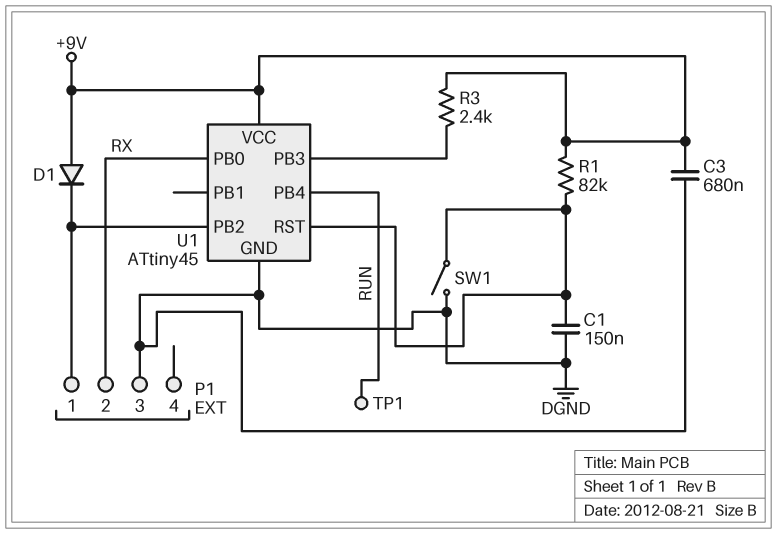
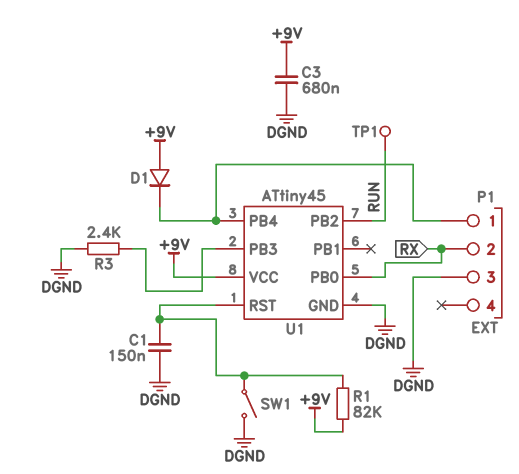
R3: 2.4k (+9V, U1/PB3) -> 2.4k (DGND, U1/PB3)
U1 pin PB2: P1/1 -> RUN
U1 pin PB4: RUN -> P1/1

